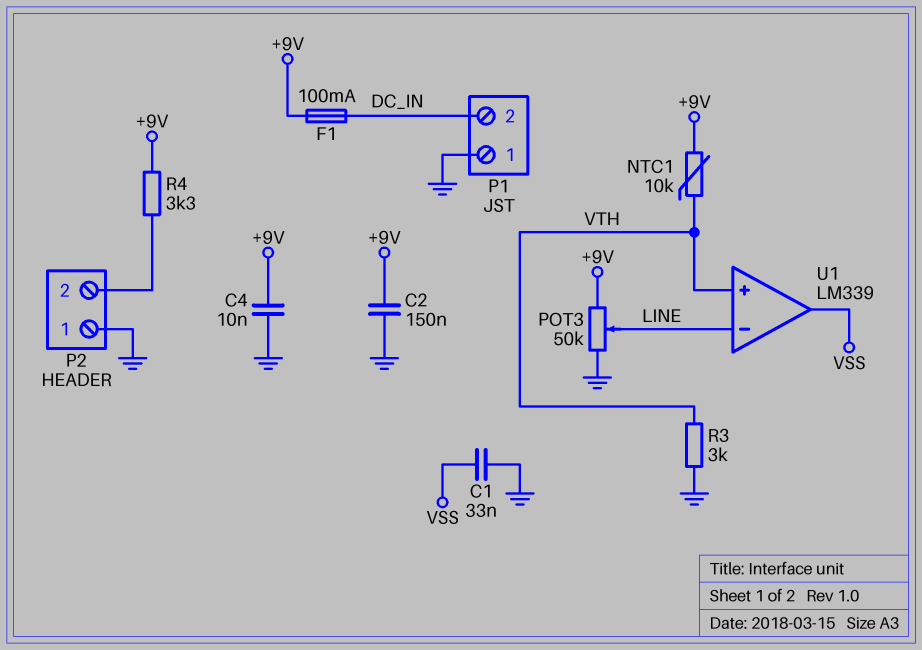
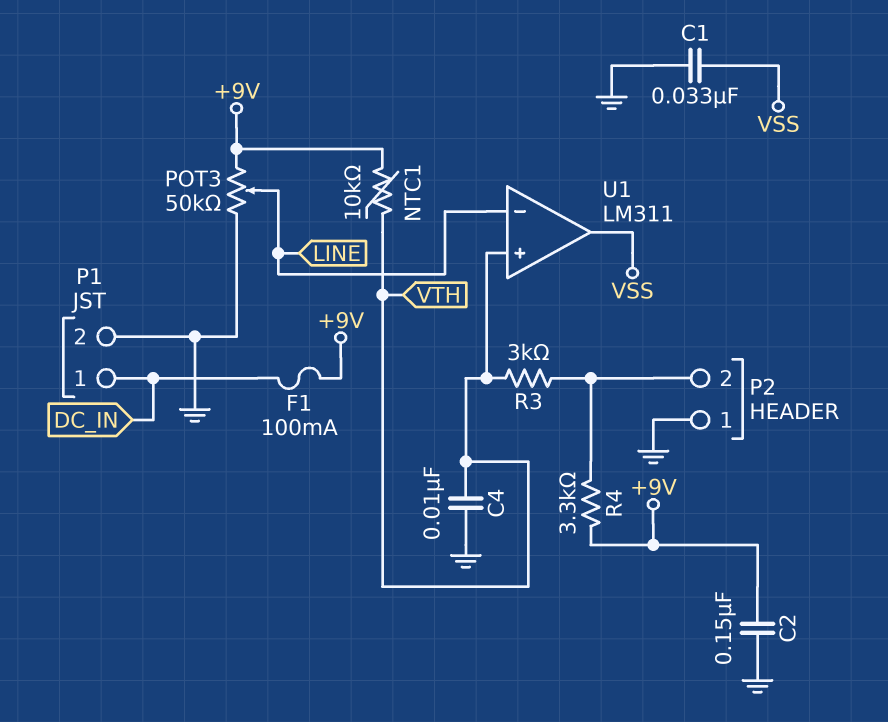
C4: 10nF (+9V, GND) -> 10nF (GND, VTH)
P1 pin 1: GND -> DC_IN
P1 pin 2: DC_IN -> GND
R3: 3k (GND, VTH) -> 3k (P2/2, VTH)
U1: LM339 -> LM311

